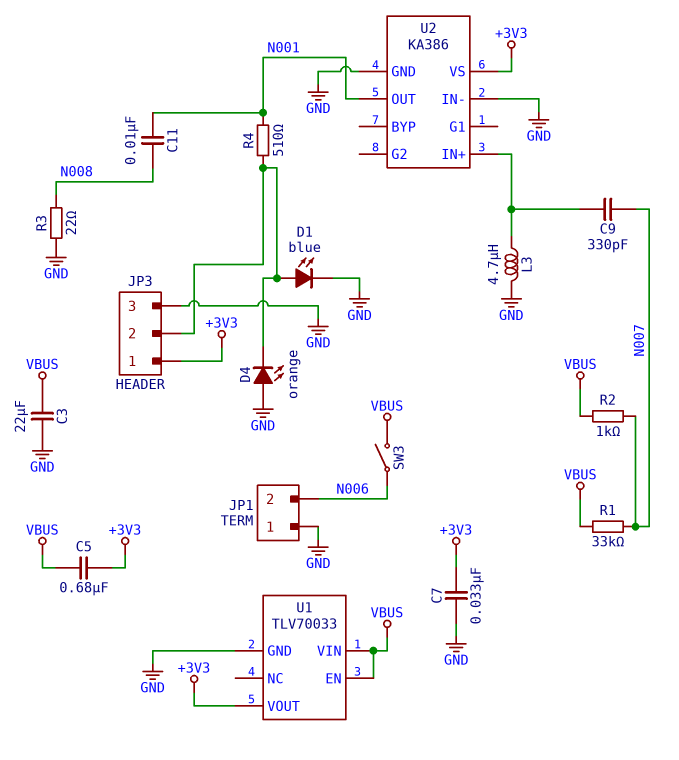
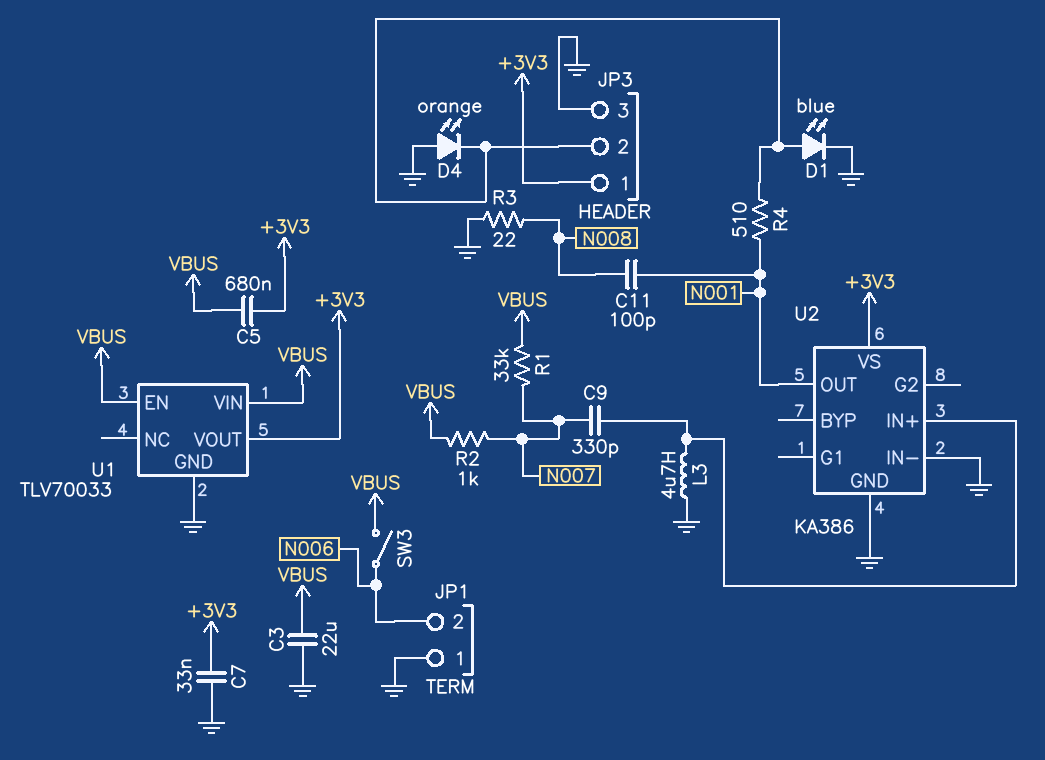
C11: 10nF (N001, N008) -> 100pF (N001, N008)

